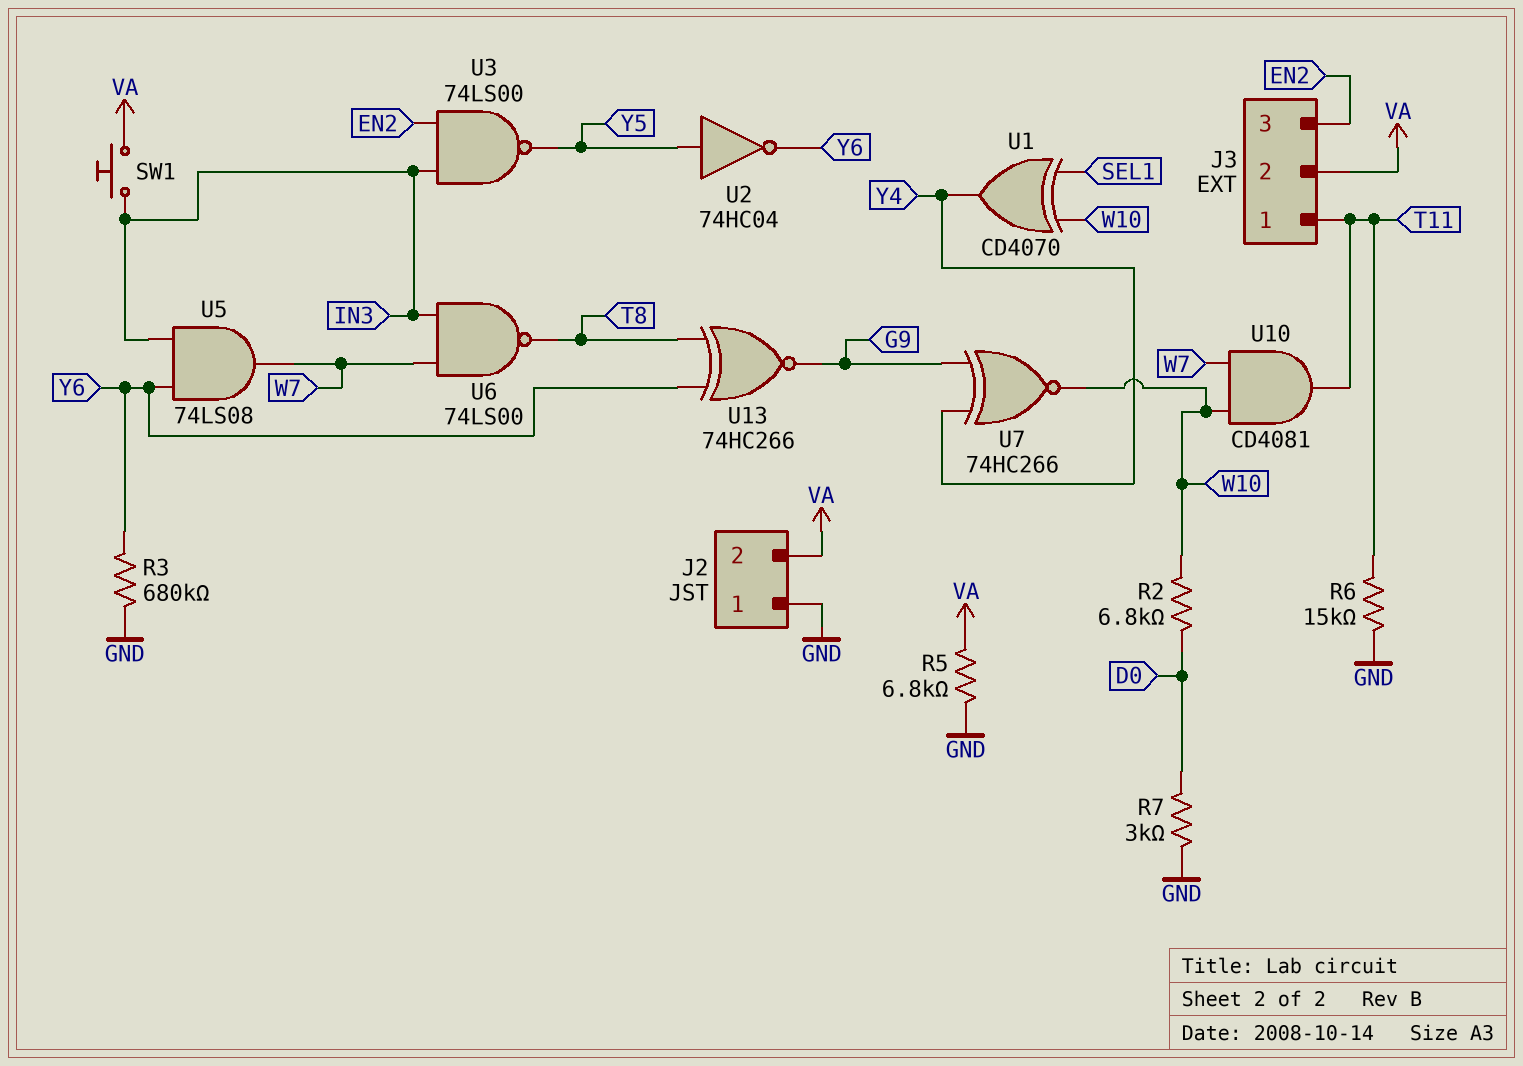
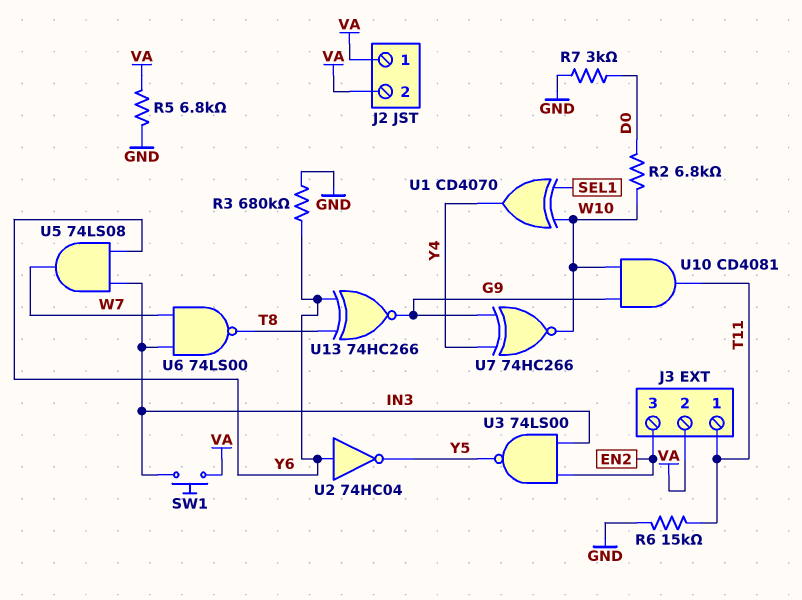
J2 pin 1: GND -> VA
U2: NOT 74HC04 (in Y5, out Y6) -> NOT 74HC04 (in Y6, out Y5)
U10: AND CD4081 (in W7, in W10, out T11) -> AND CD4081 (in G9, in W10, out T11)

